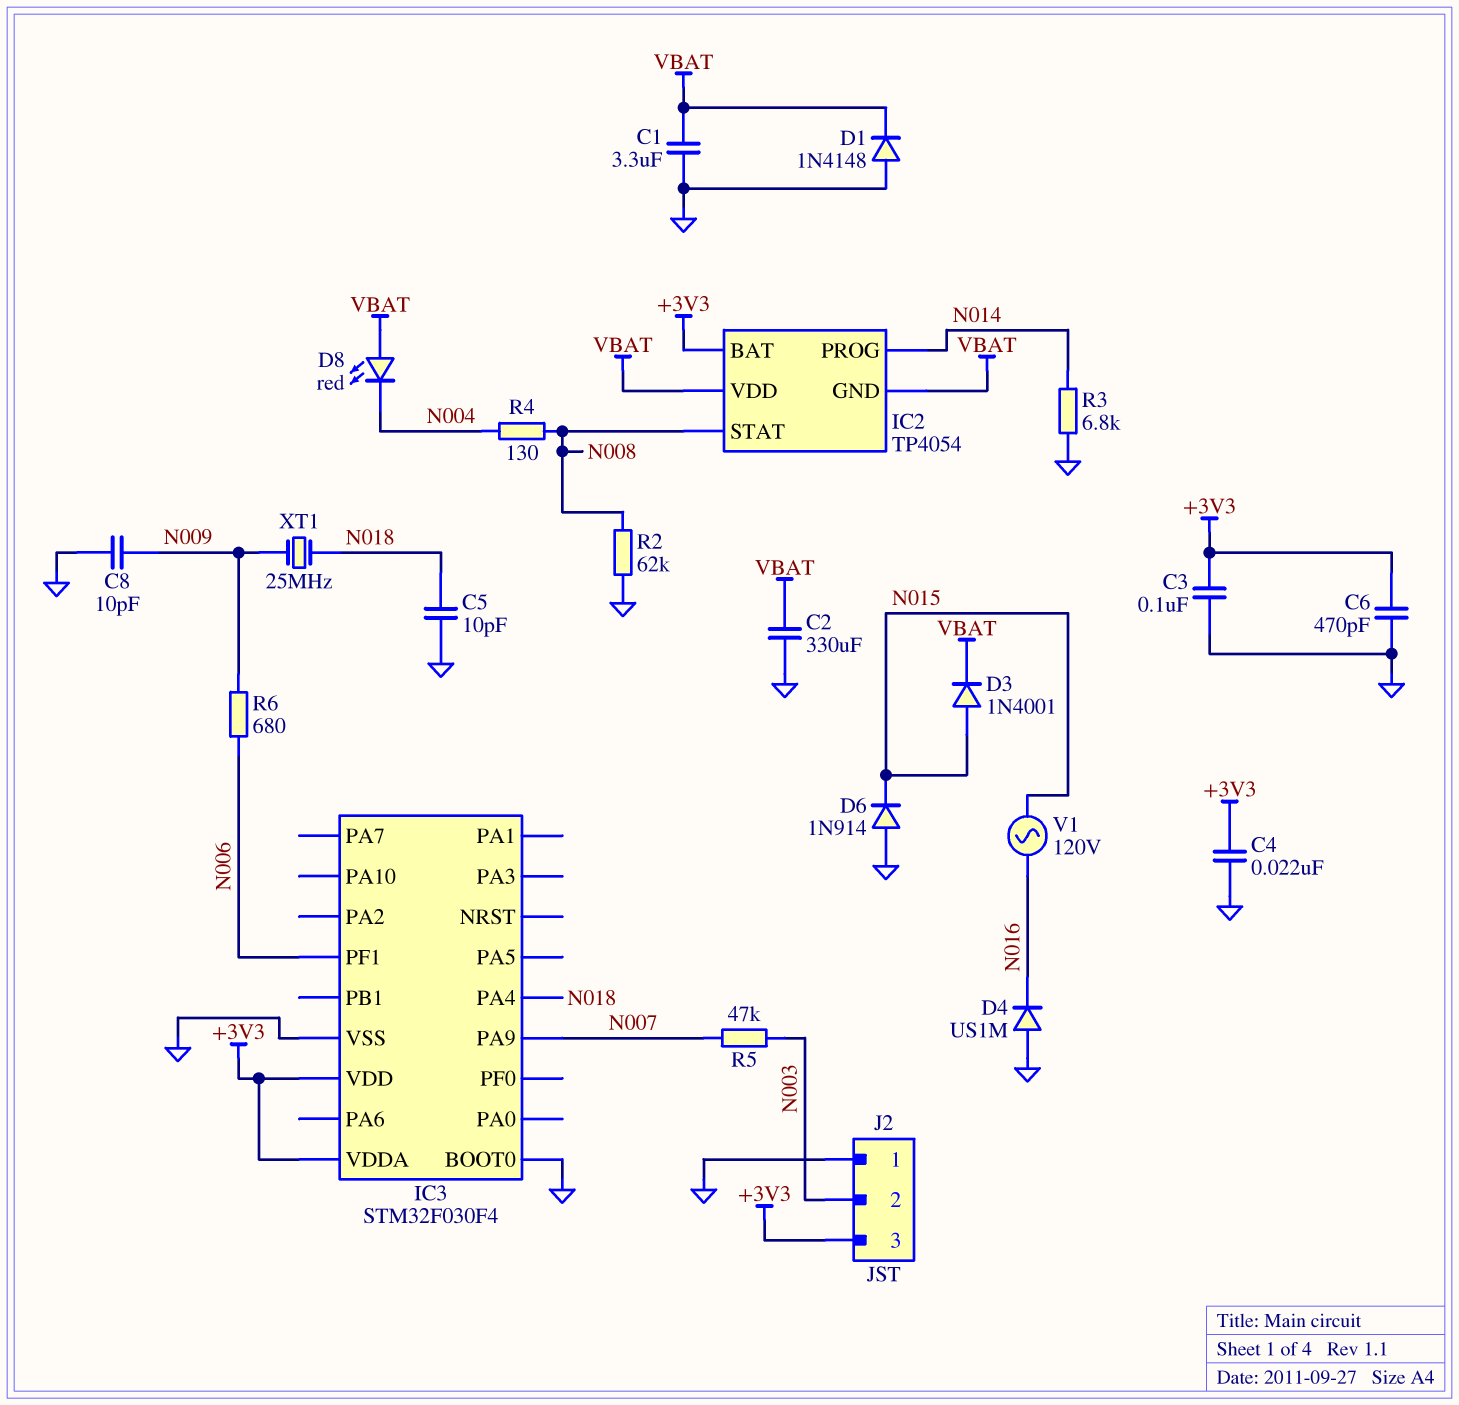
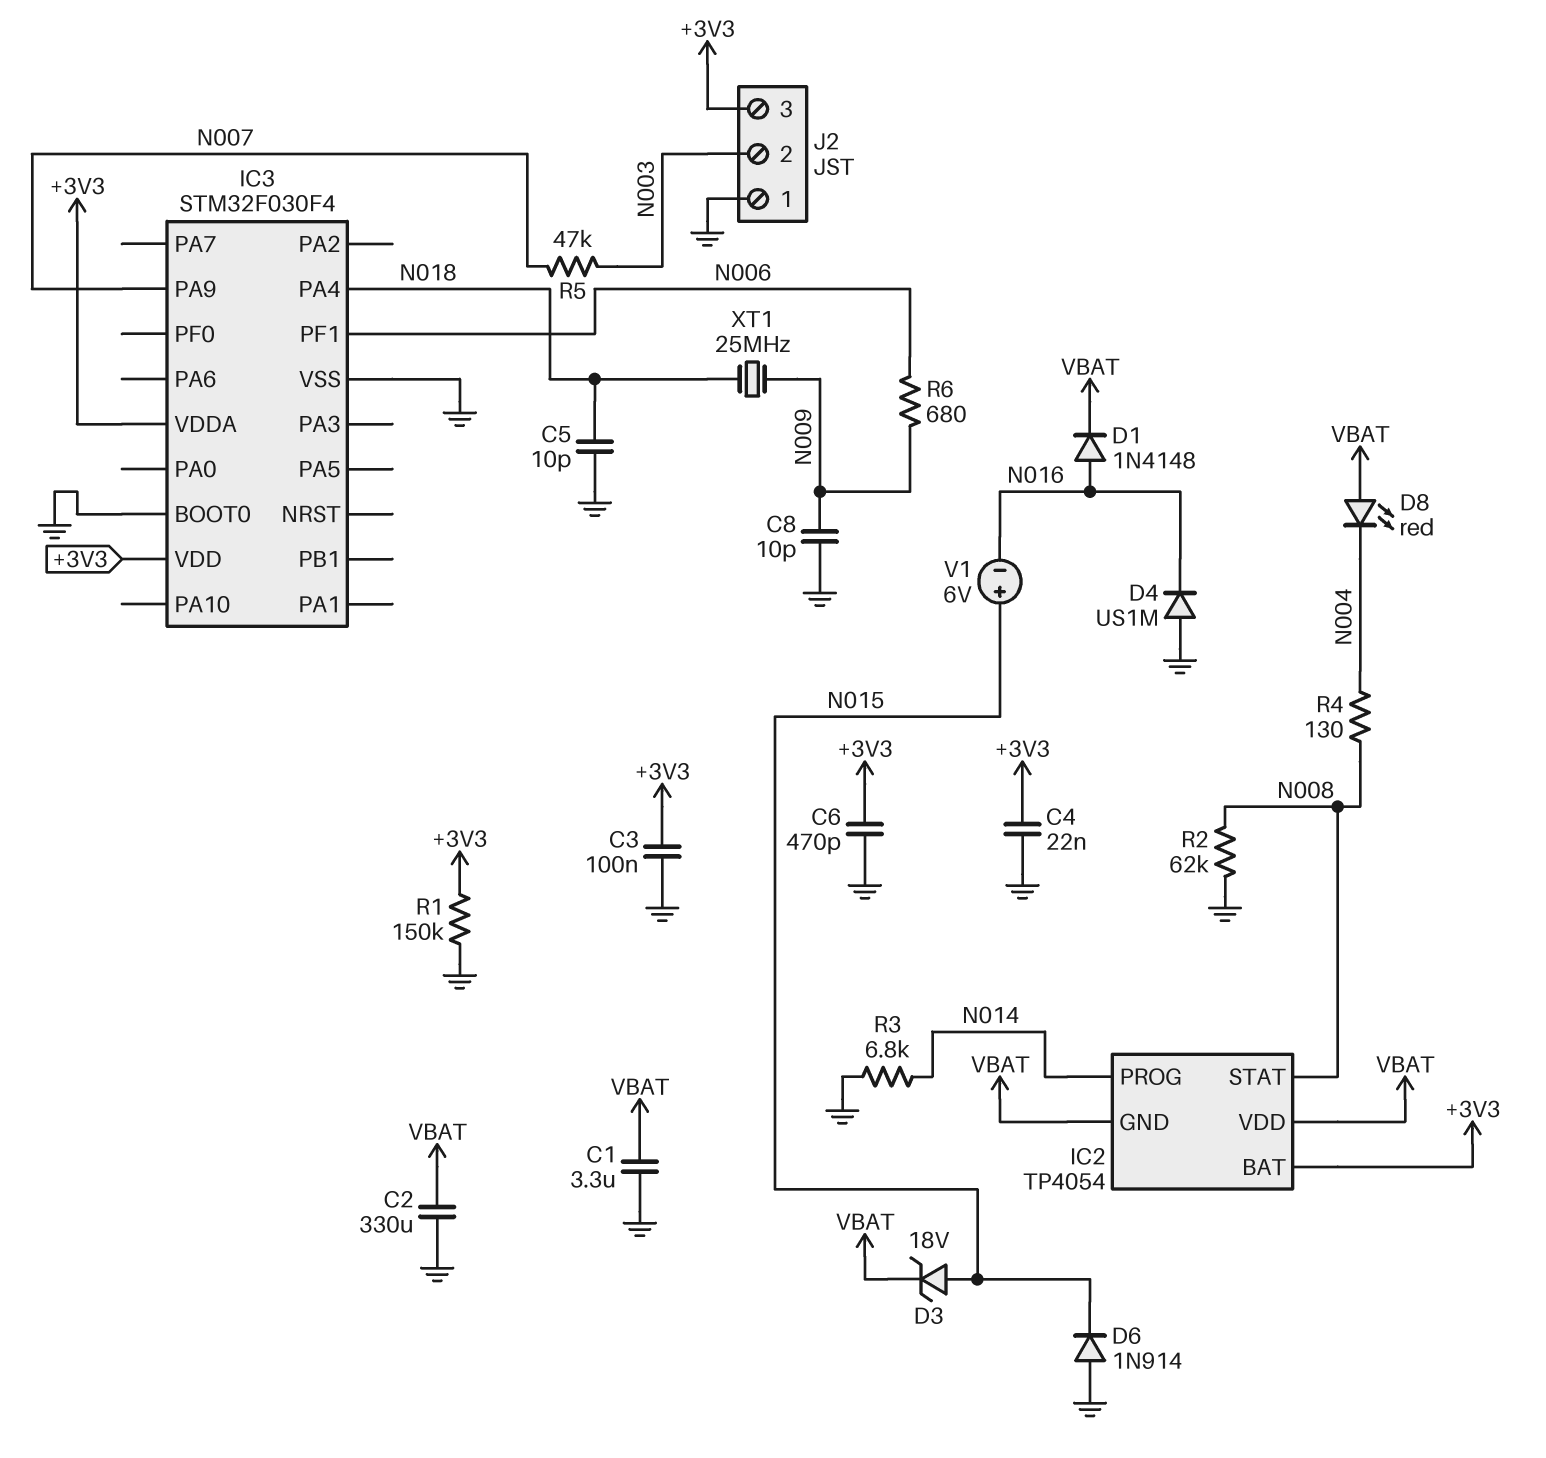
D1: diode 1N4148 (A GND, K VBAT) -> diode 1N4148 (A N016, K VBAT)
D3: diode 1N4001 (A N015, K VBAT) -> zener 18V (A N015, K VBAT)
R1: none -> 150k (+3V3, GND)
V1: AC 120V (N015, N016) -> 6V (plus N015, minus N016)

